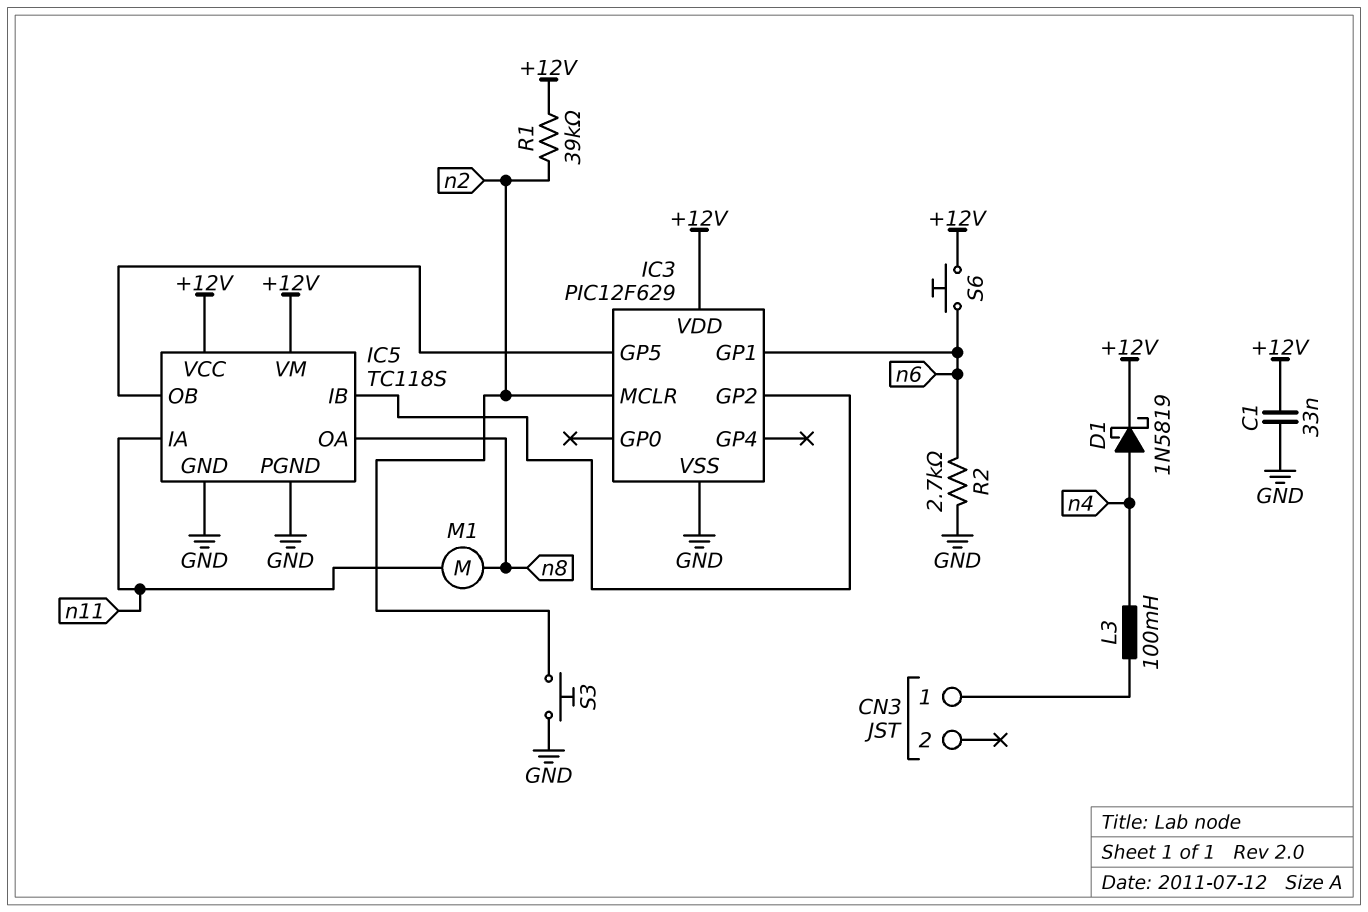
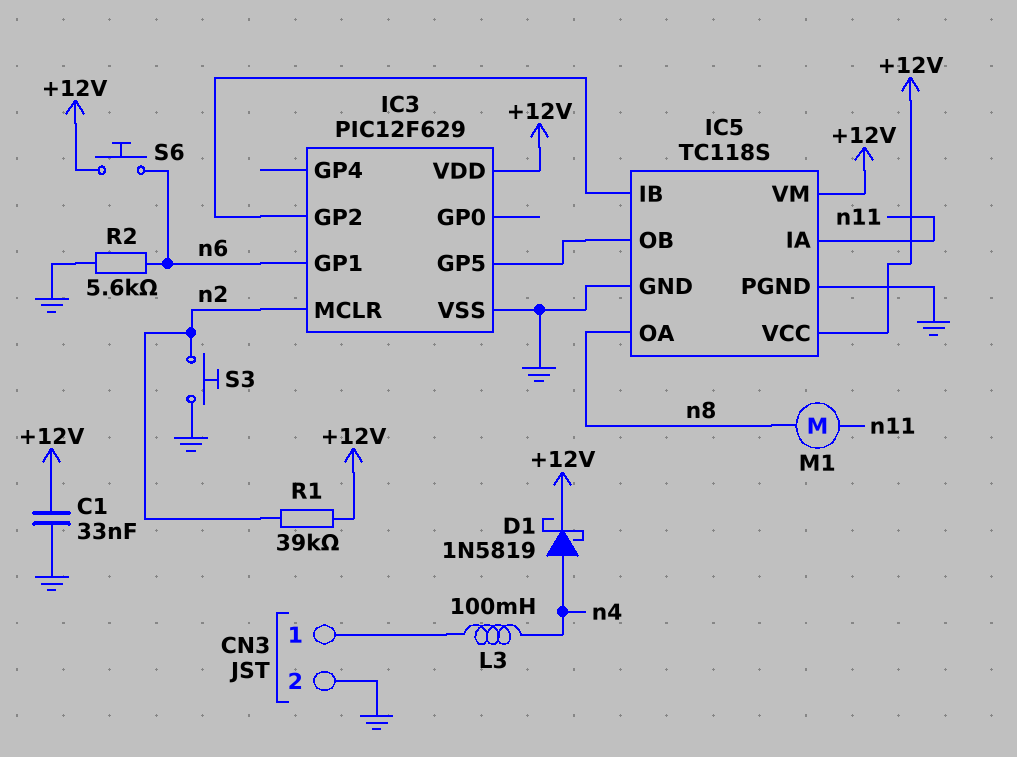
CN3 pin 2: none -> GND
R2: 2.7k (GND, n6) -> 5.6k (GND, n6)

